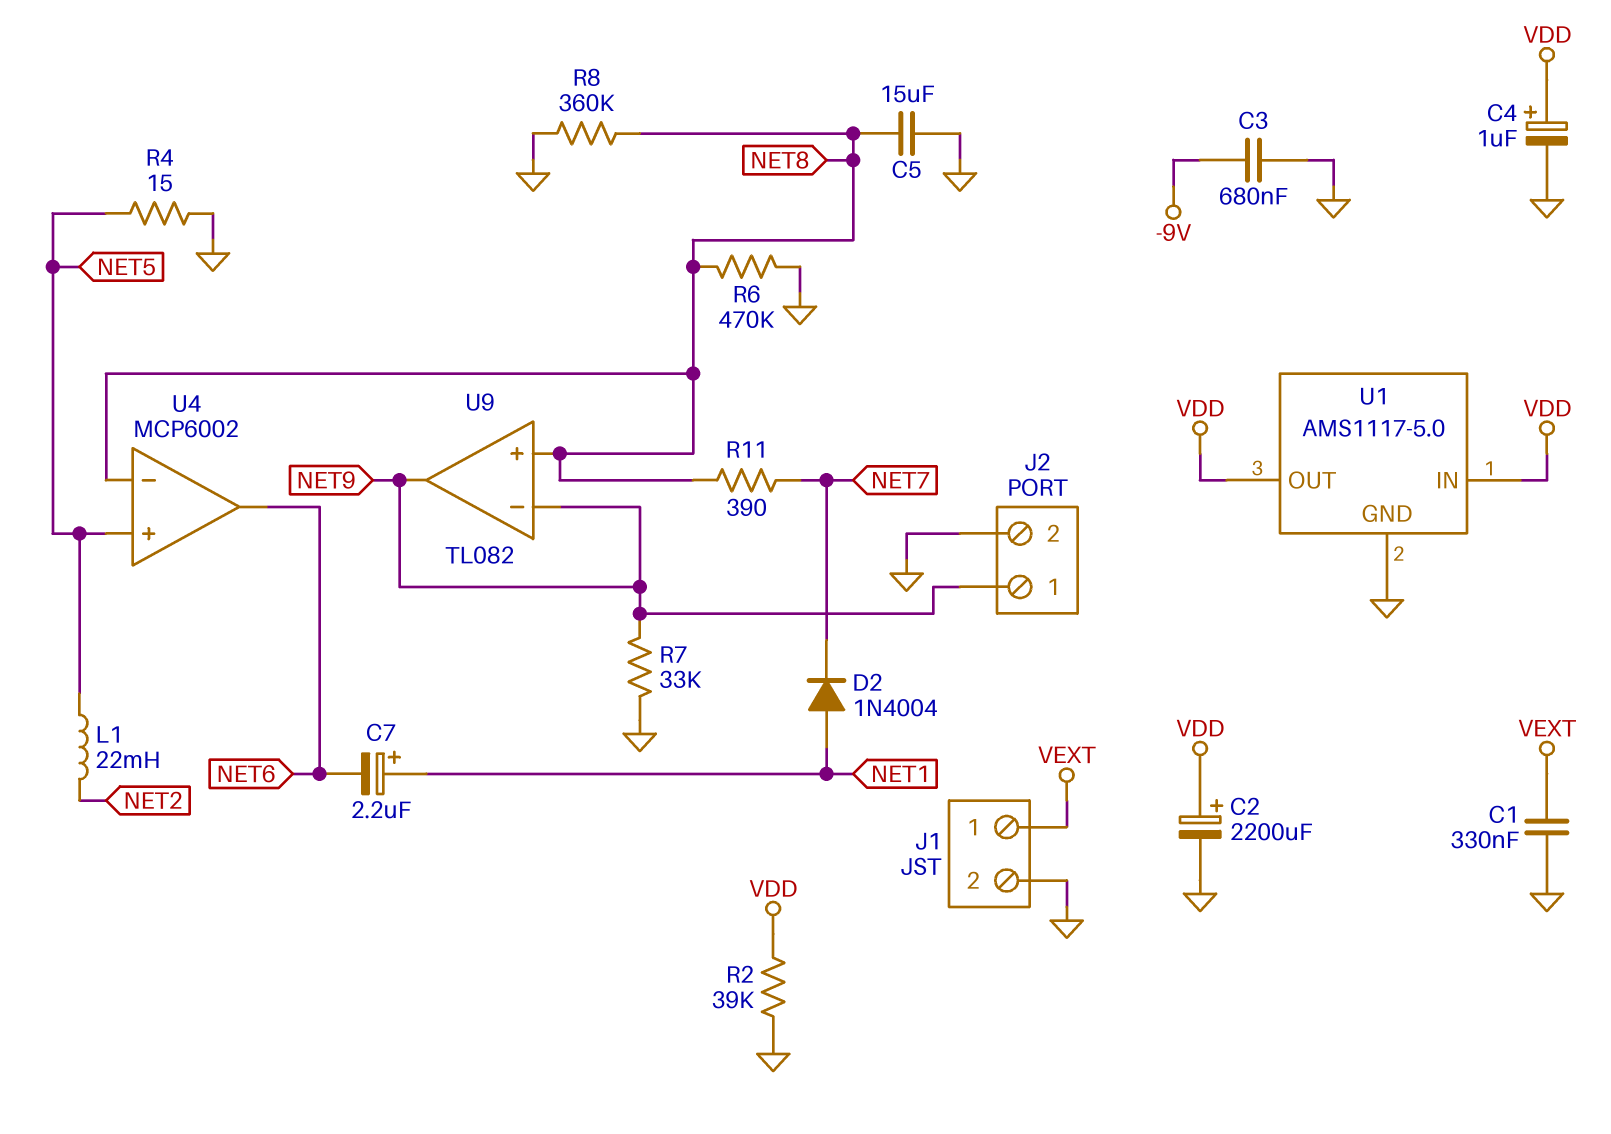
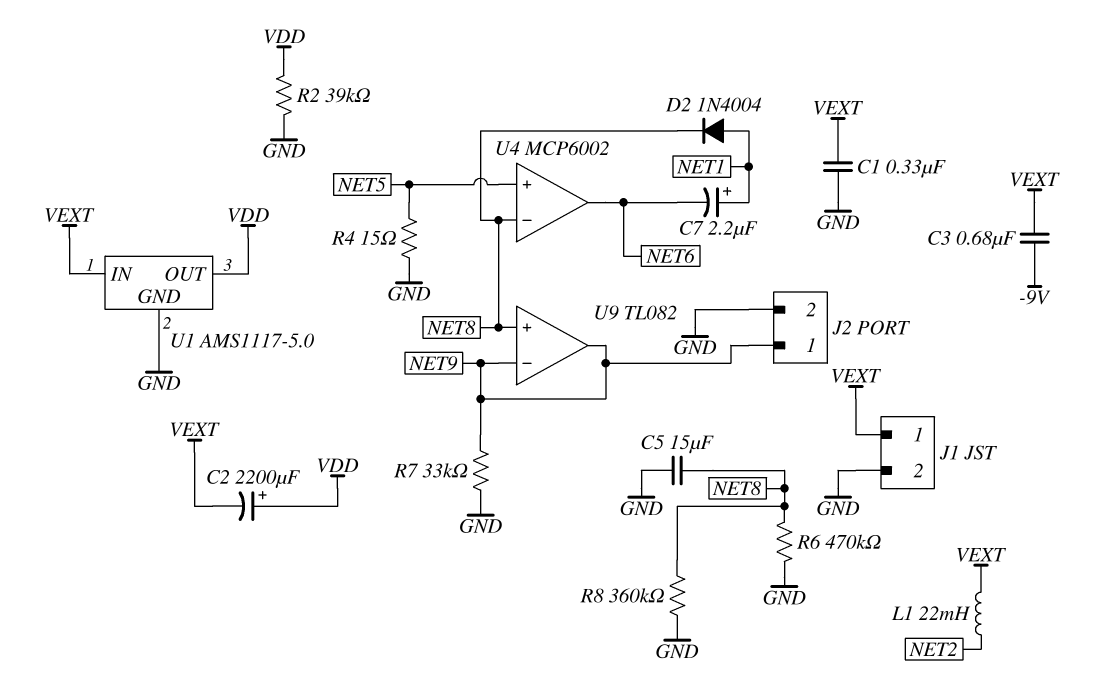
C2: 2200uF (plus VDD, minus GND) -> 2200uF (plus VDD, minus VEXT)
C3: 680nF (-9V, GND) -> 680nF (-9V, VEXT)
C4: 1uF (plus VDD, minus GND) -> none
D2: diode 1N4004 (A NET1, K NET7) -> diode 1N4004 (A NET1, K NET8)
L1: 22mH (NET2, NET5) -> 22mH (NET2, VEXT)
R11: 390 (NET7, NET8) -> none
U1 pin IN: VDD -> VEXT

